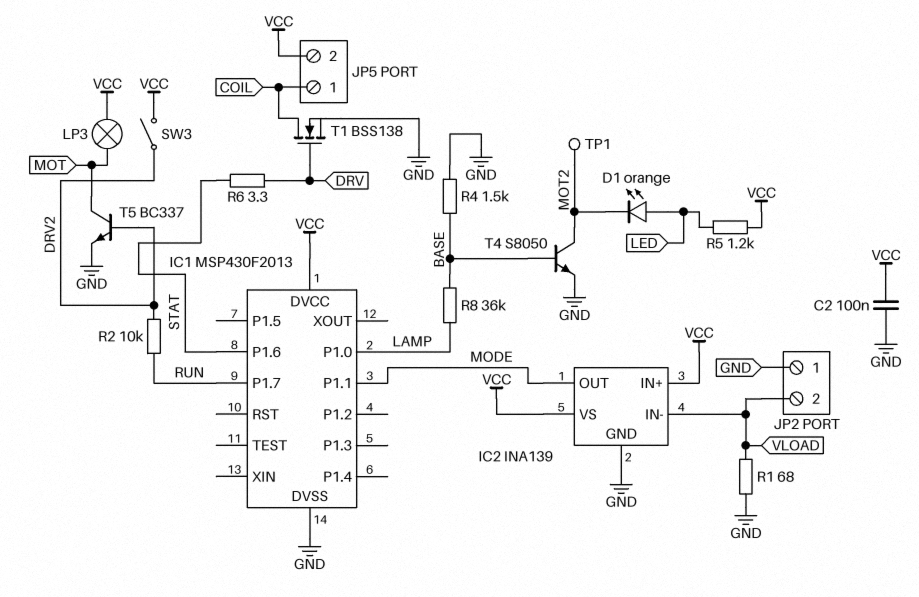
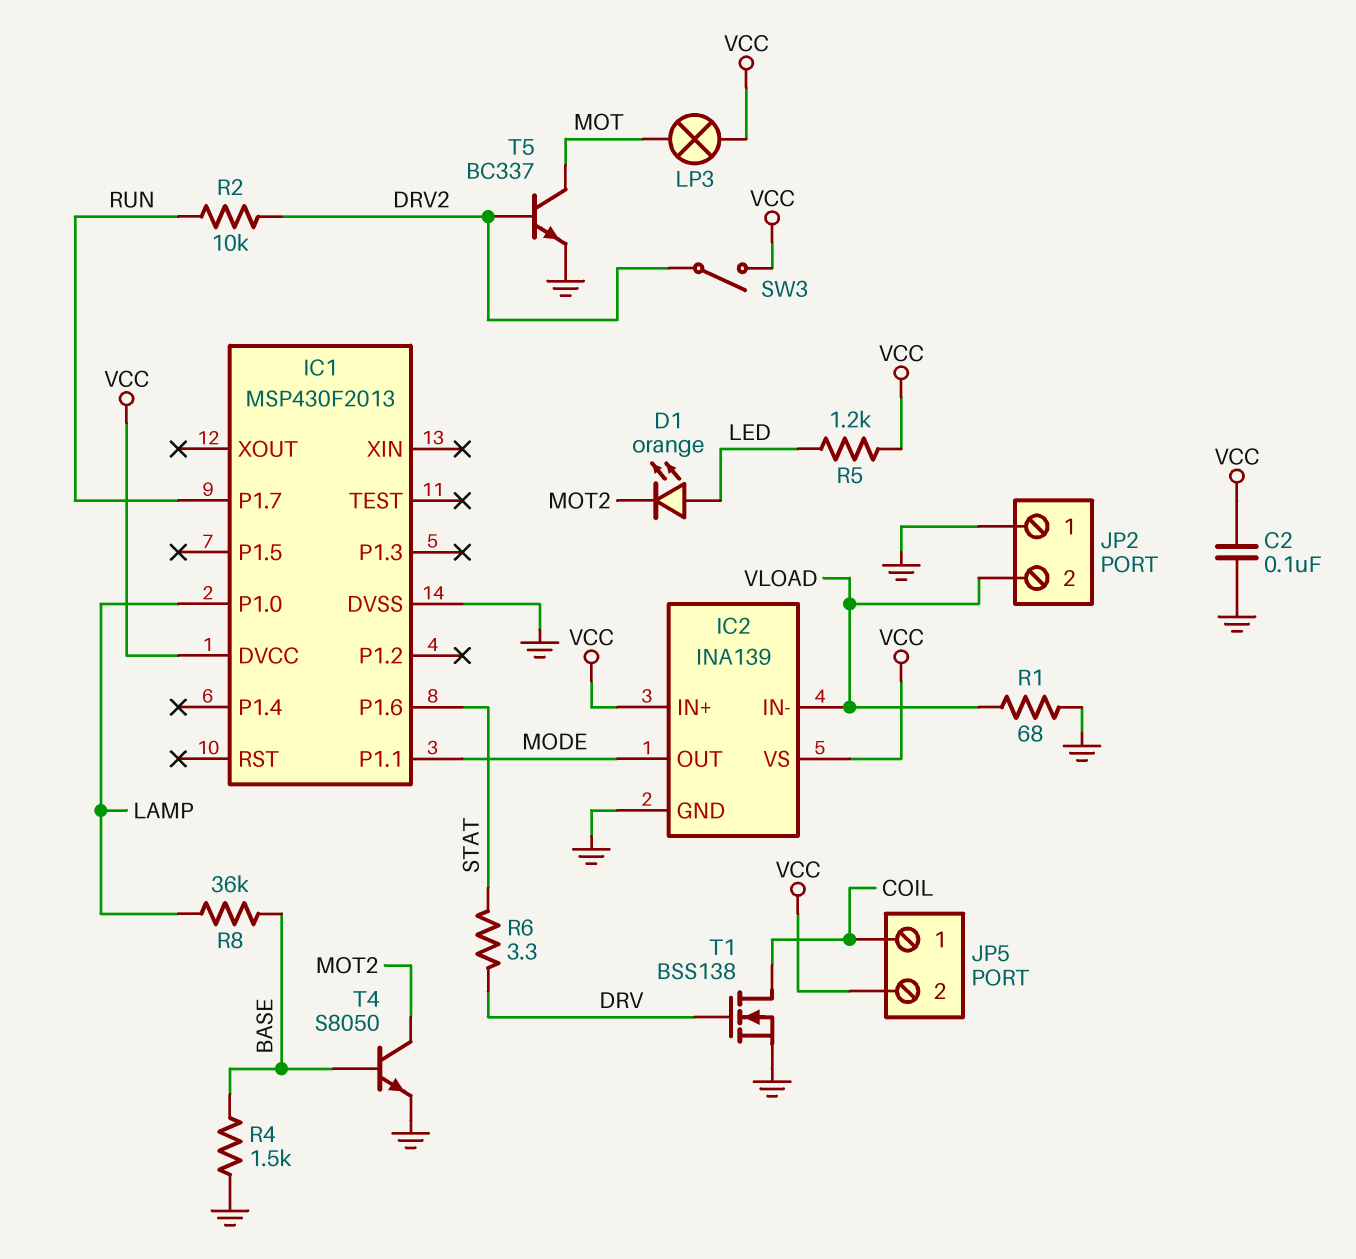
TP1: test point (MOT2) -> none

